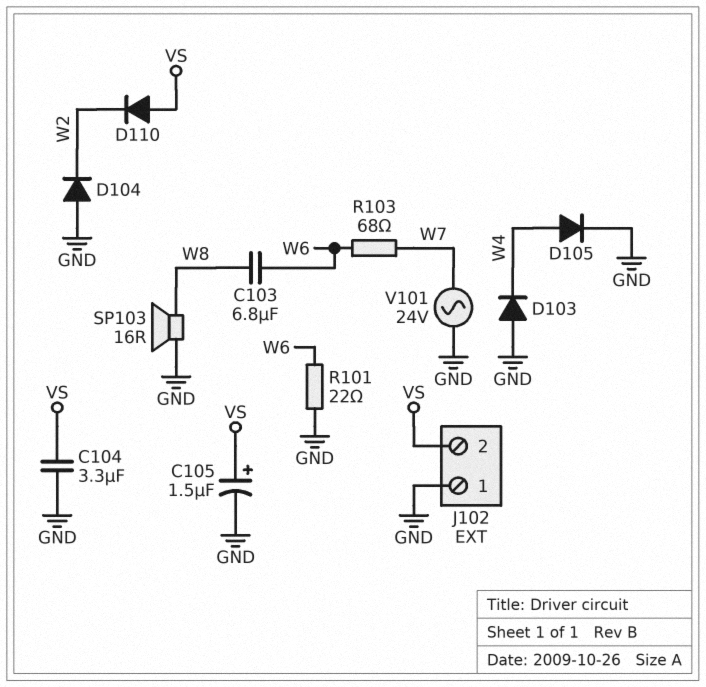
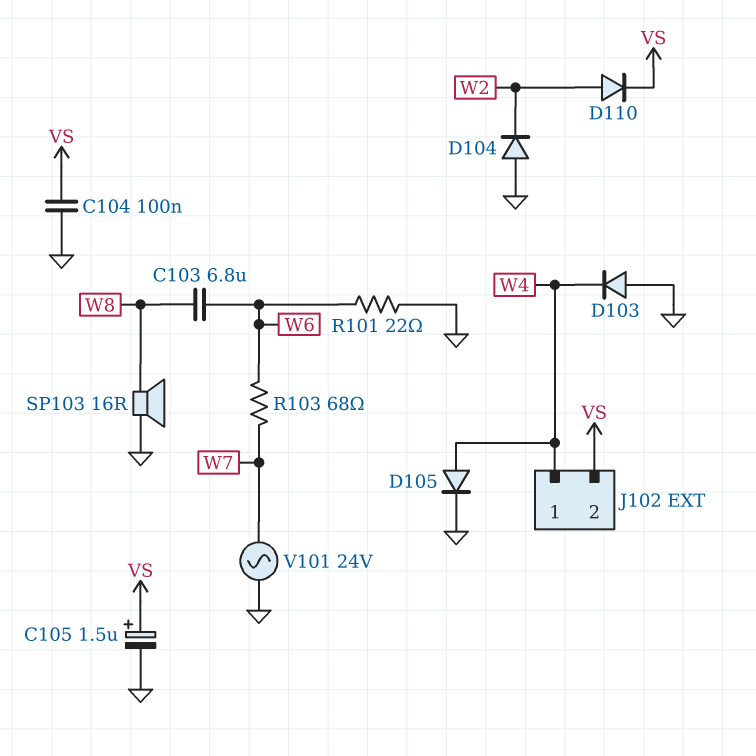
C104: 3.3uF (GND, VS) -> 100nF (GND, VS)
D110: diode (A VS, K W2) -> diode (A W2, K VS)
J102 pin 1: GND -> W4

